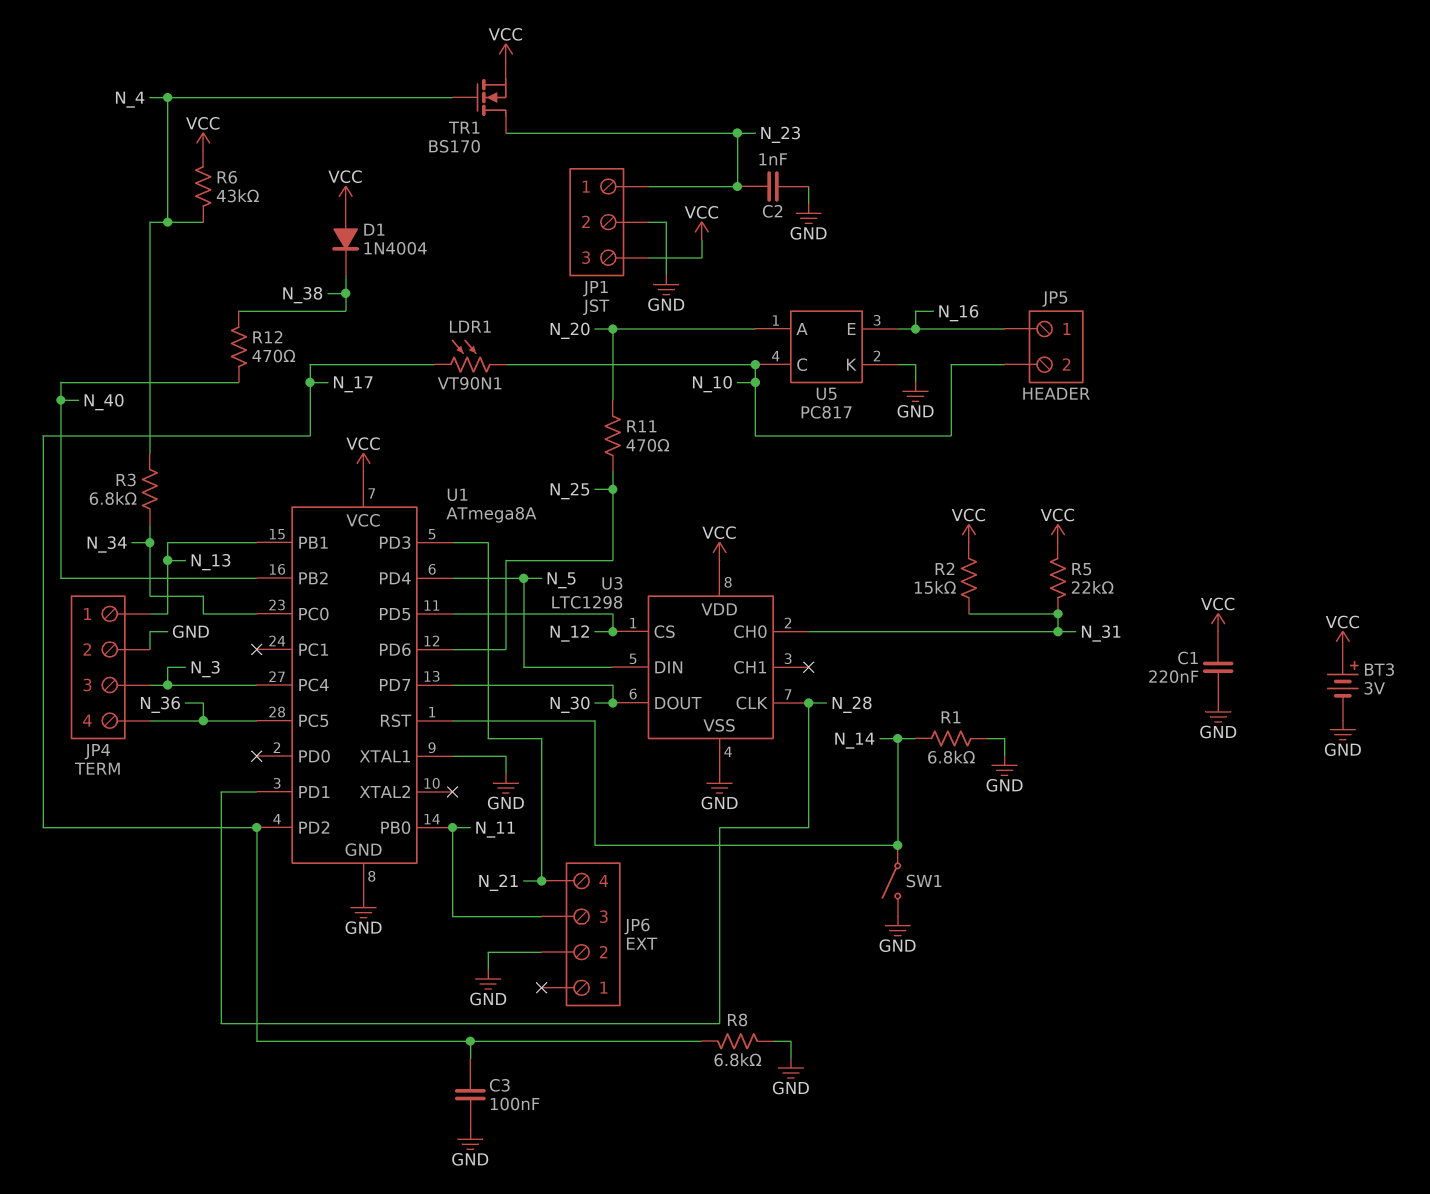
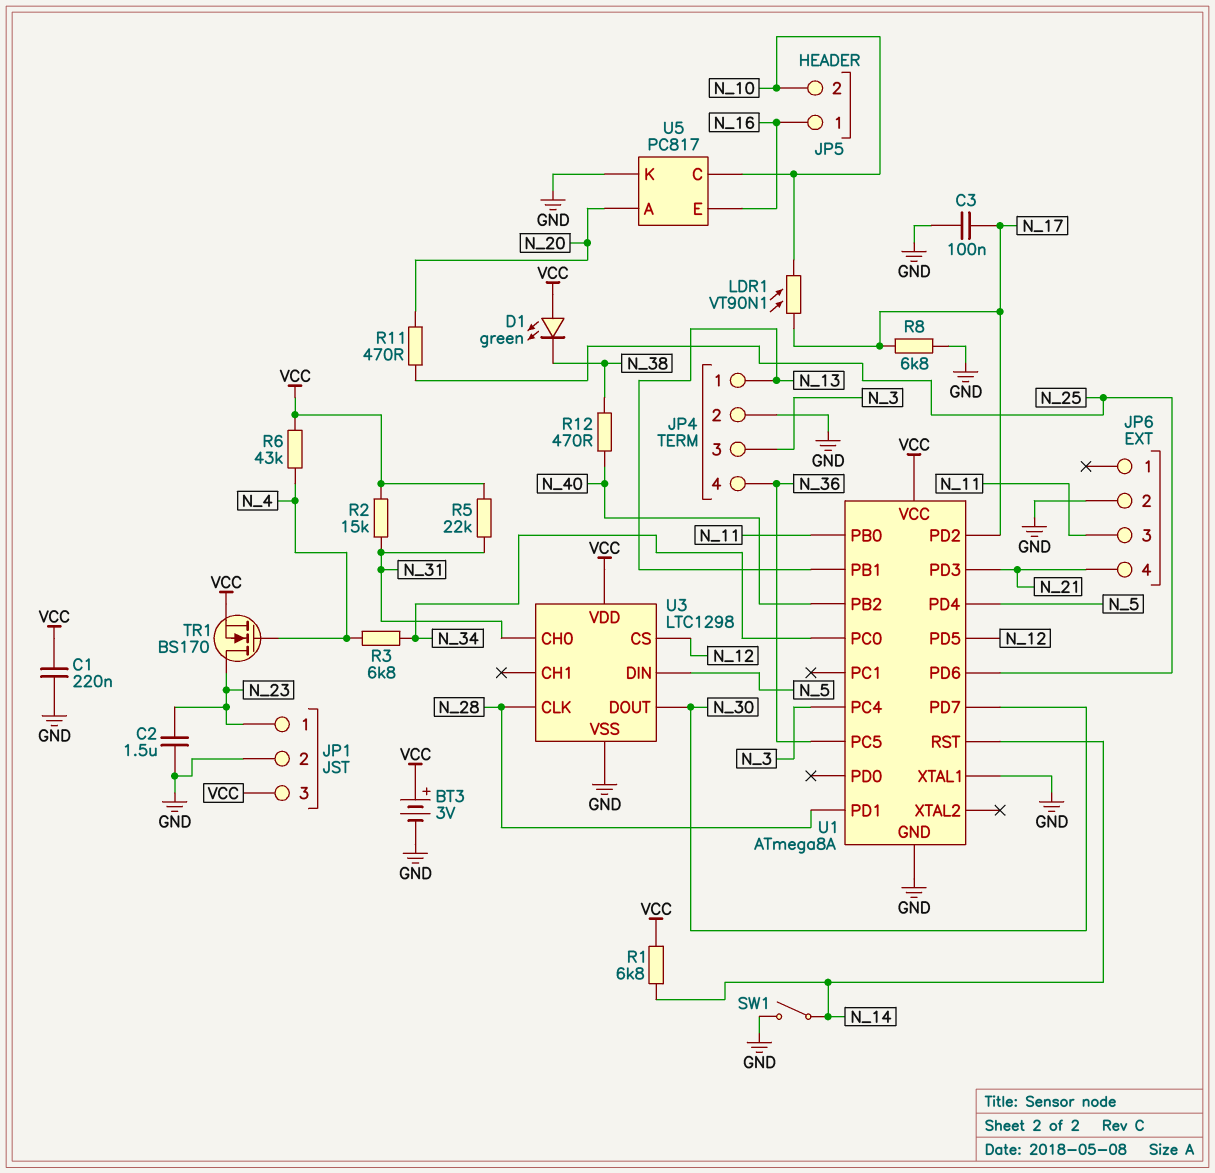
C2: 1nF (GND, N_23) -> 1.5uF (GND, N_23)
D1: diode 1N4004 (A VCC, K N_38) -> LED green (A VCC, K N_38)
R1: 6.8k (GND, N_14) -> 6.8k (N_14, VCC)

